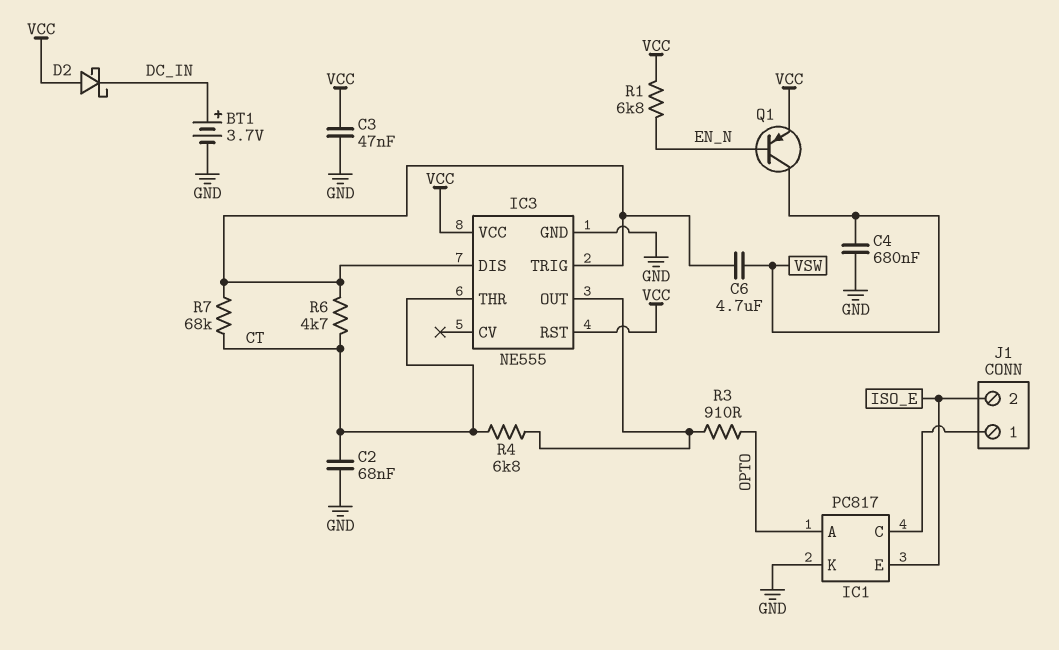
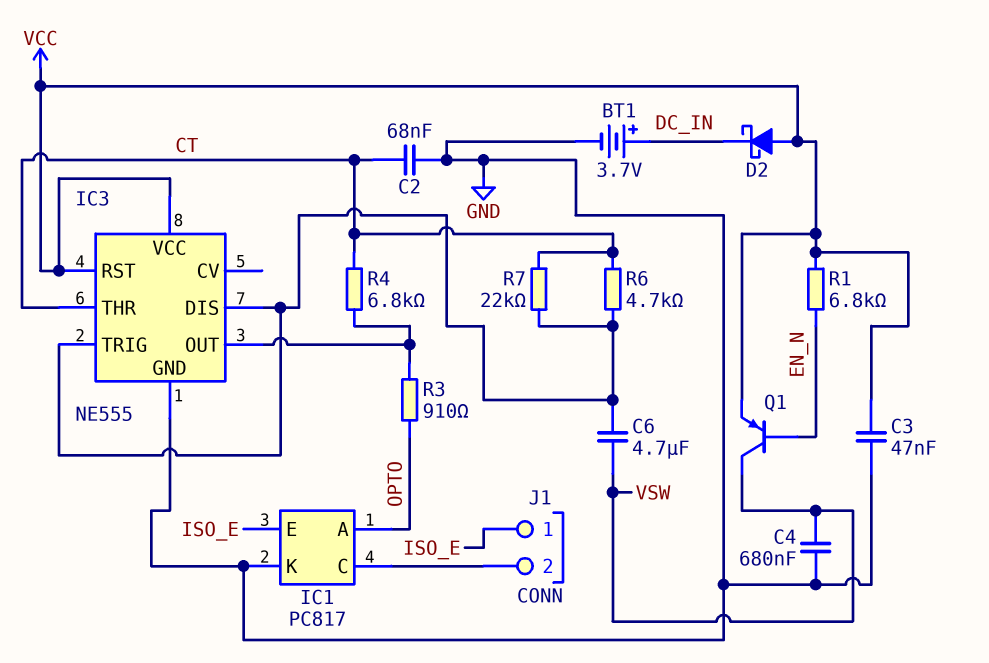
J1 pin 1: IC1/C -> ISO_E
J1 pin 2: ISO_E -> IC1/C
R7: 68k (CT, IC3/DIS) -> 22k (CT, IC3/DIS)

